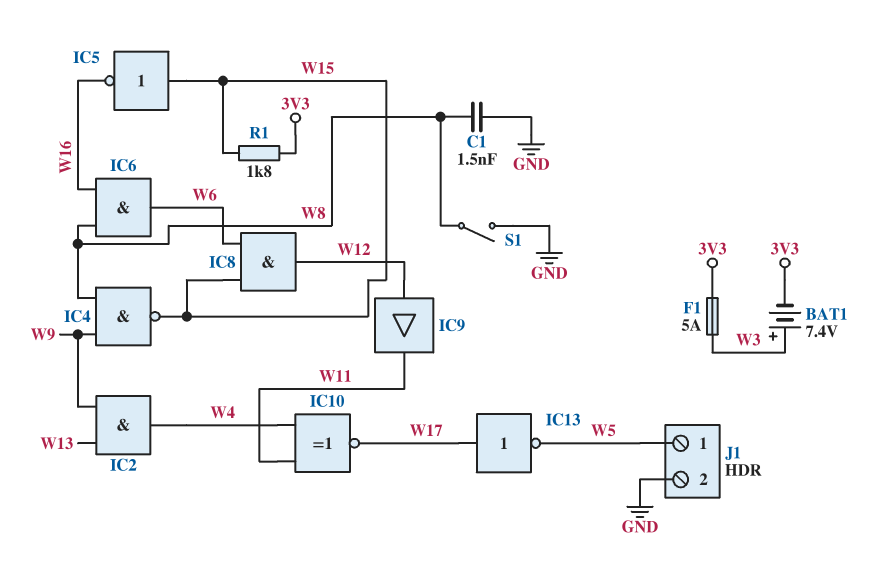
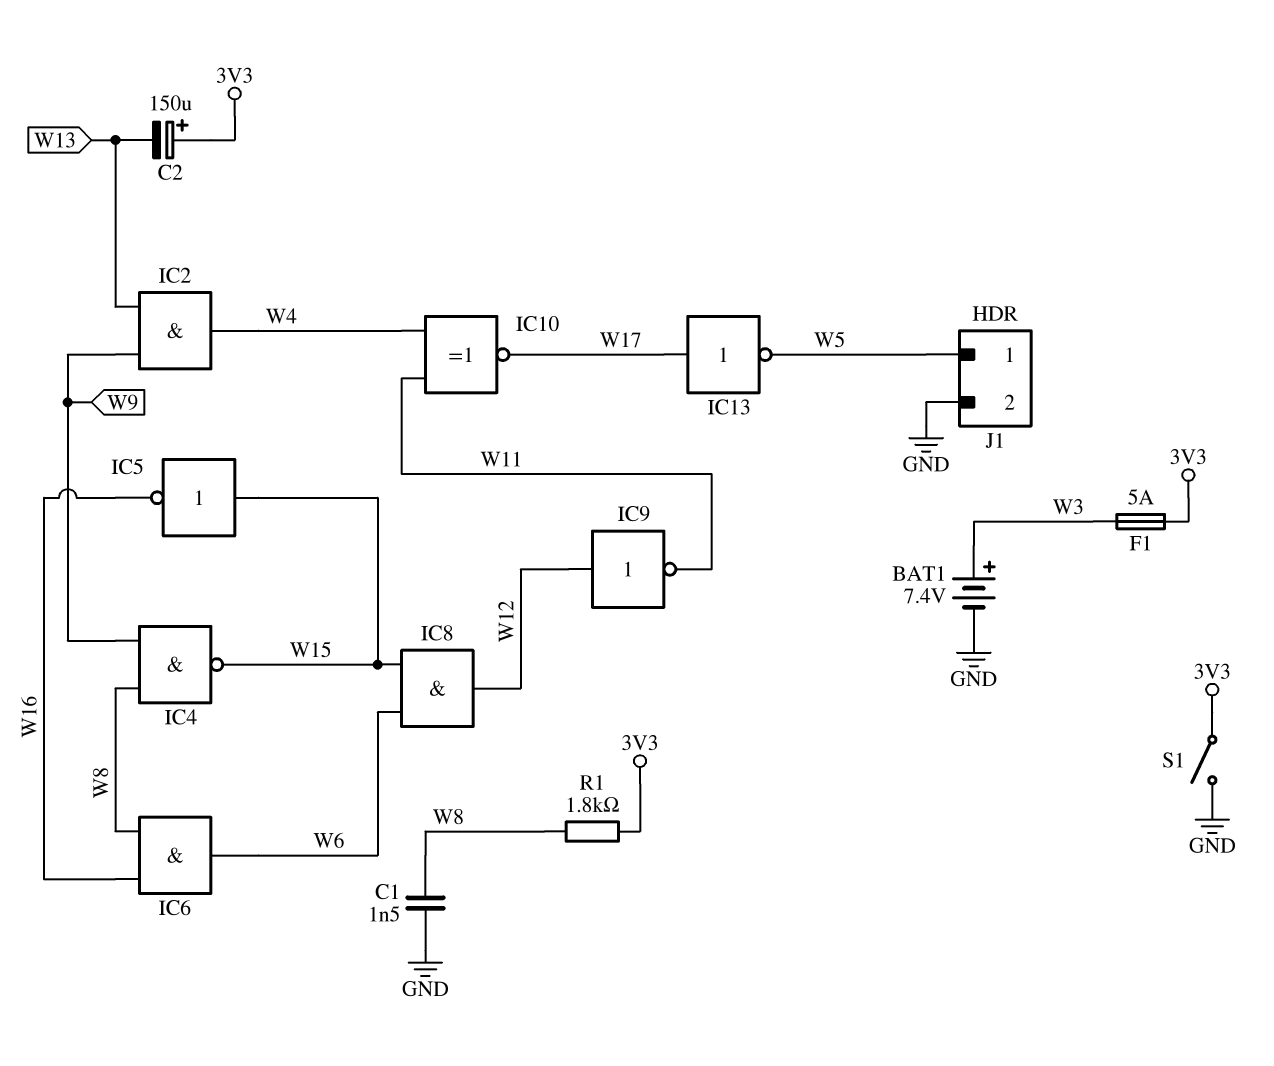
BAT1: 7.4V (plus W3, minus 3V3) -> 7.4V (plus W3, minus GND)
C2: none -> 150uF (plus 3V3, minus W13)
IC9: buffer (in W12, out W11) -> NOT (in W12, out W11)
R1: 1.8k (3V3, W15) -> 1.8k (3V3, W8)
S1: switch (GND, W8) -> switch (3V3, GND)

